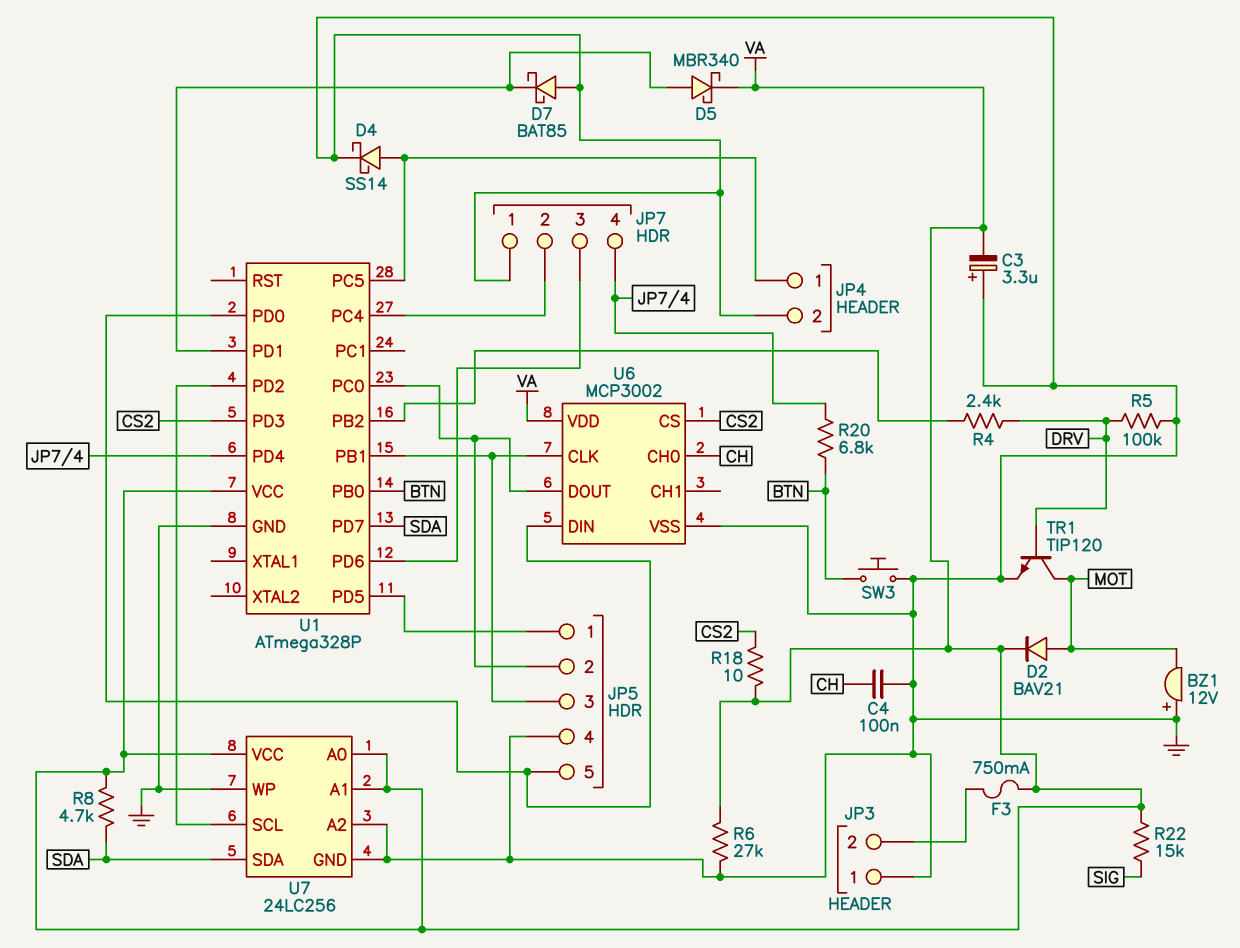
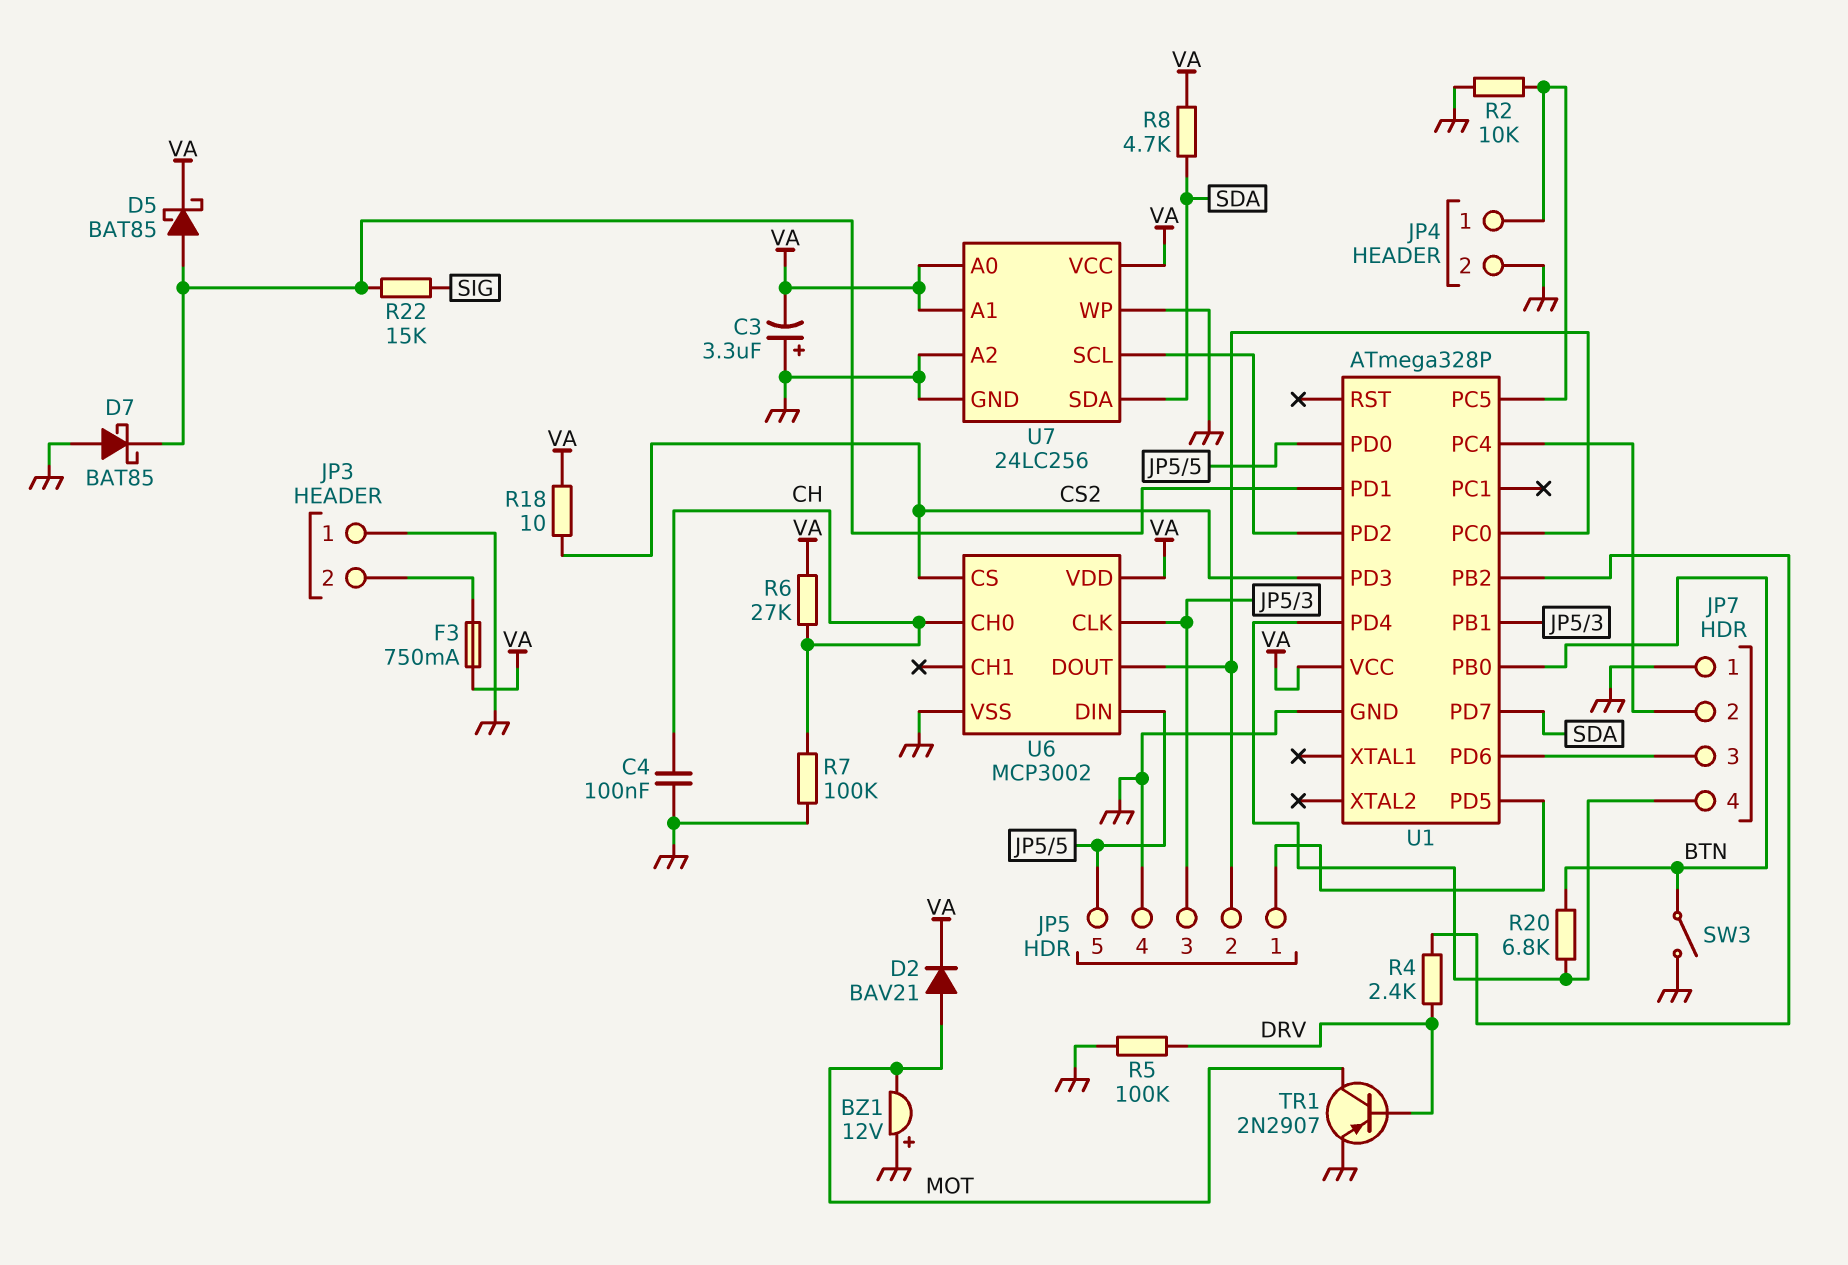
D4: schottky SS14 (A JP4/1, K GND) -> none
D5: schottky MBR340 (A U1/PD1, K VA) -> schottky BAT85 (A U1/PD1, K VA)
R2: none -> 10k (GND, JP4/1)
R6: 27k (GND, VA) -> 27k (CH, VA)
R7: none -> 100k (CH, GND)
R22: 15k (SIG, VA) -> 15k (SIG, U1/PD1)
SW3: button (BTN, GND) -> switch (BTN, GND)
TR1: NPN TIP120 (B DRV, C MOT, E GND) -> PNP 2N2907 (B DRV, C MOT, E GND)

